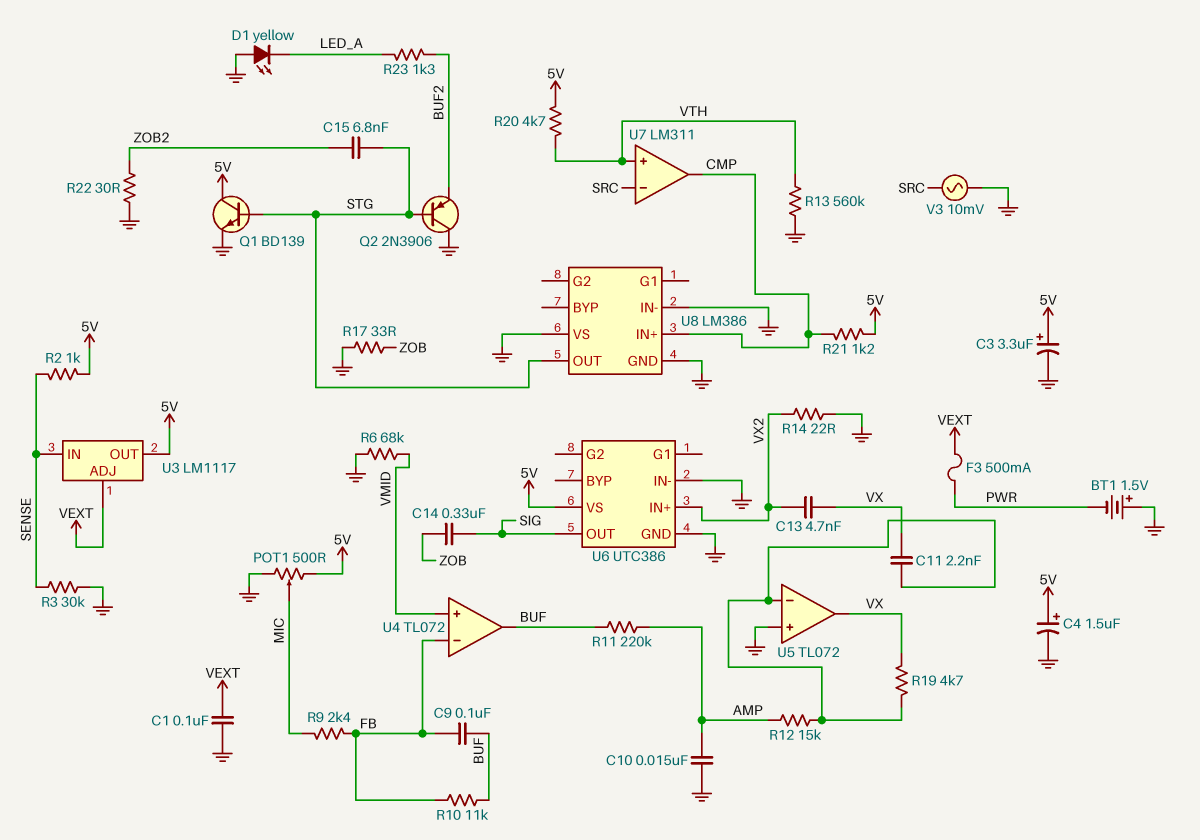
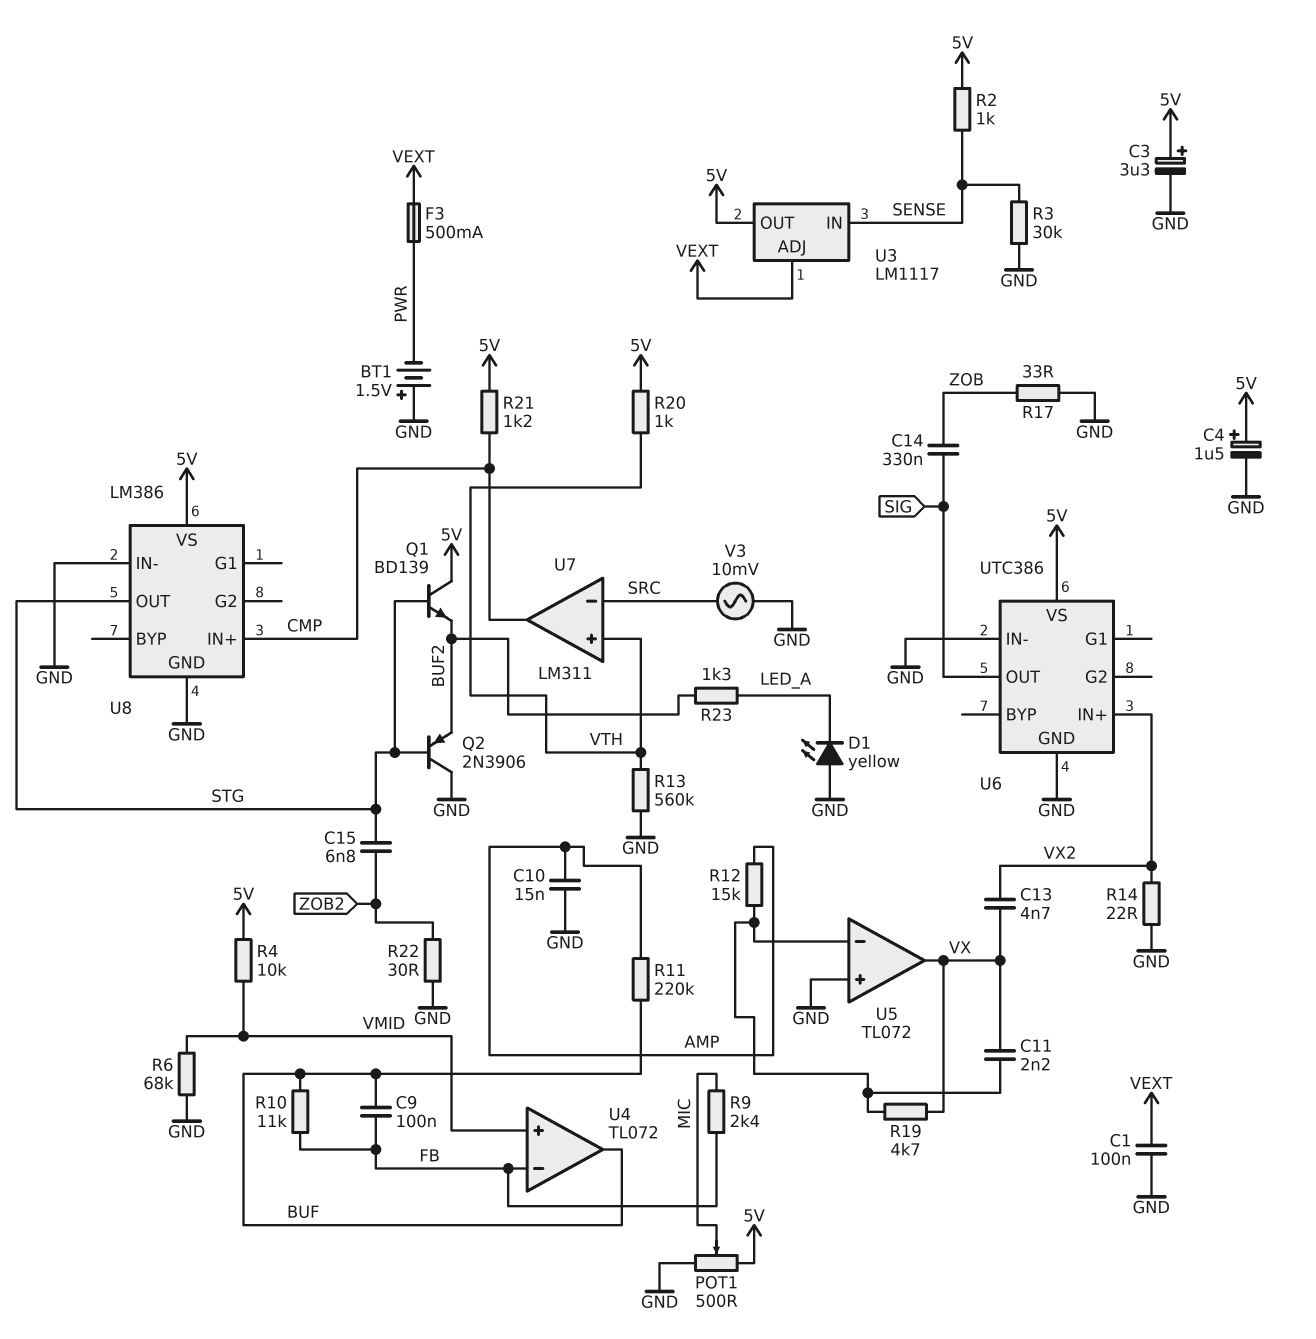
Q1: NPN BD139 (B STG, C 5V, E GND) -> NPN BD139 (B STG, C 5V, E BUF2)
R4: none -> 10k (5V, VMID)
R20: 4.7k (5V, VTH) -> 1k (5V, VTH)
U8 pin VS: GND -> 5V

